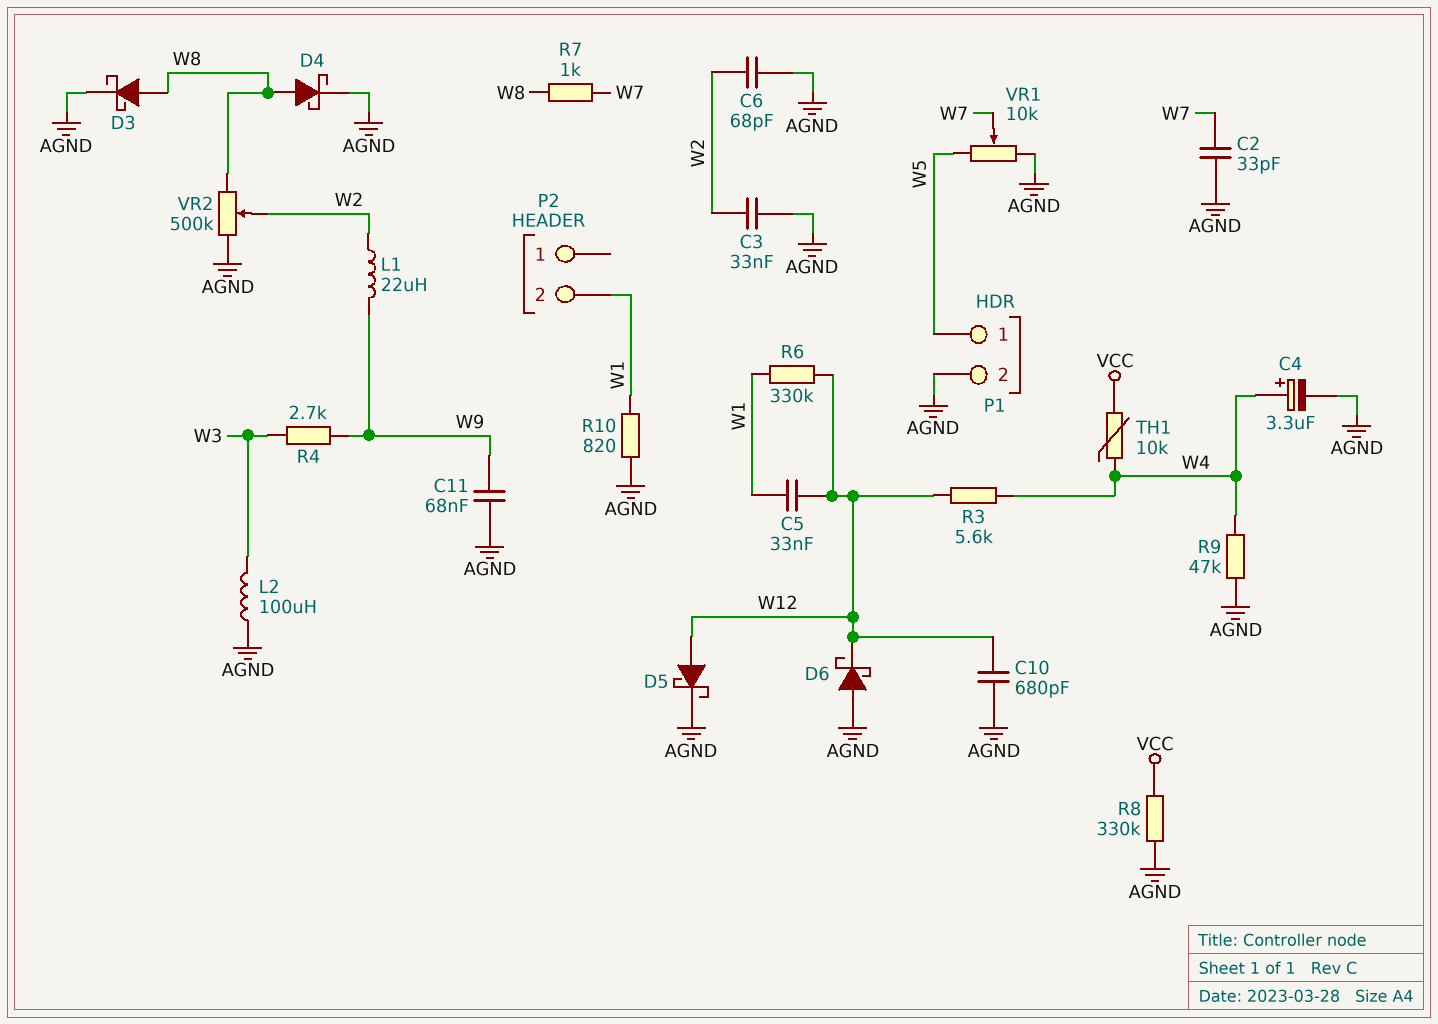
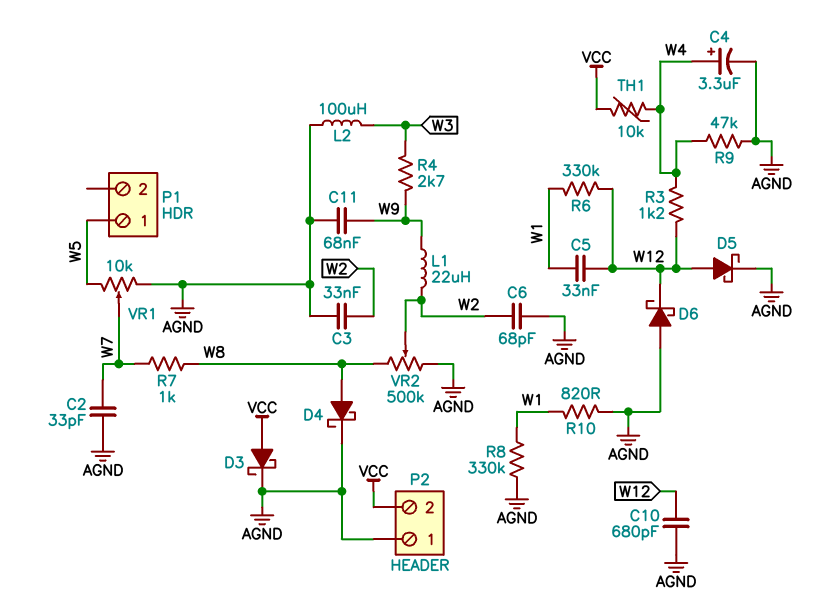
D3: schottky (A W8, K AGND) -> schottky (A VCC, K AGND)
P1 pin 2: AGND -> none
P2 pin 1: none -> AGND
P2 pin 2: W1 -> VCC
R3: 5.6k (W4, W12) -> 1.2k (W4, W12)
R8: 330k (AGND, VCC) -> 330k (AGND, W1)

